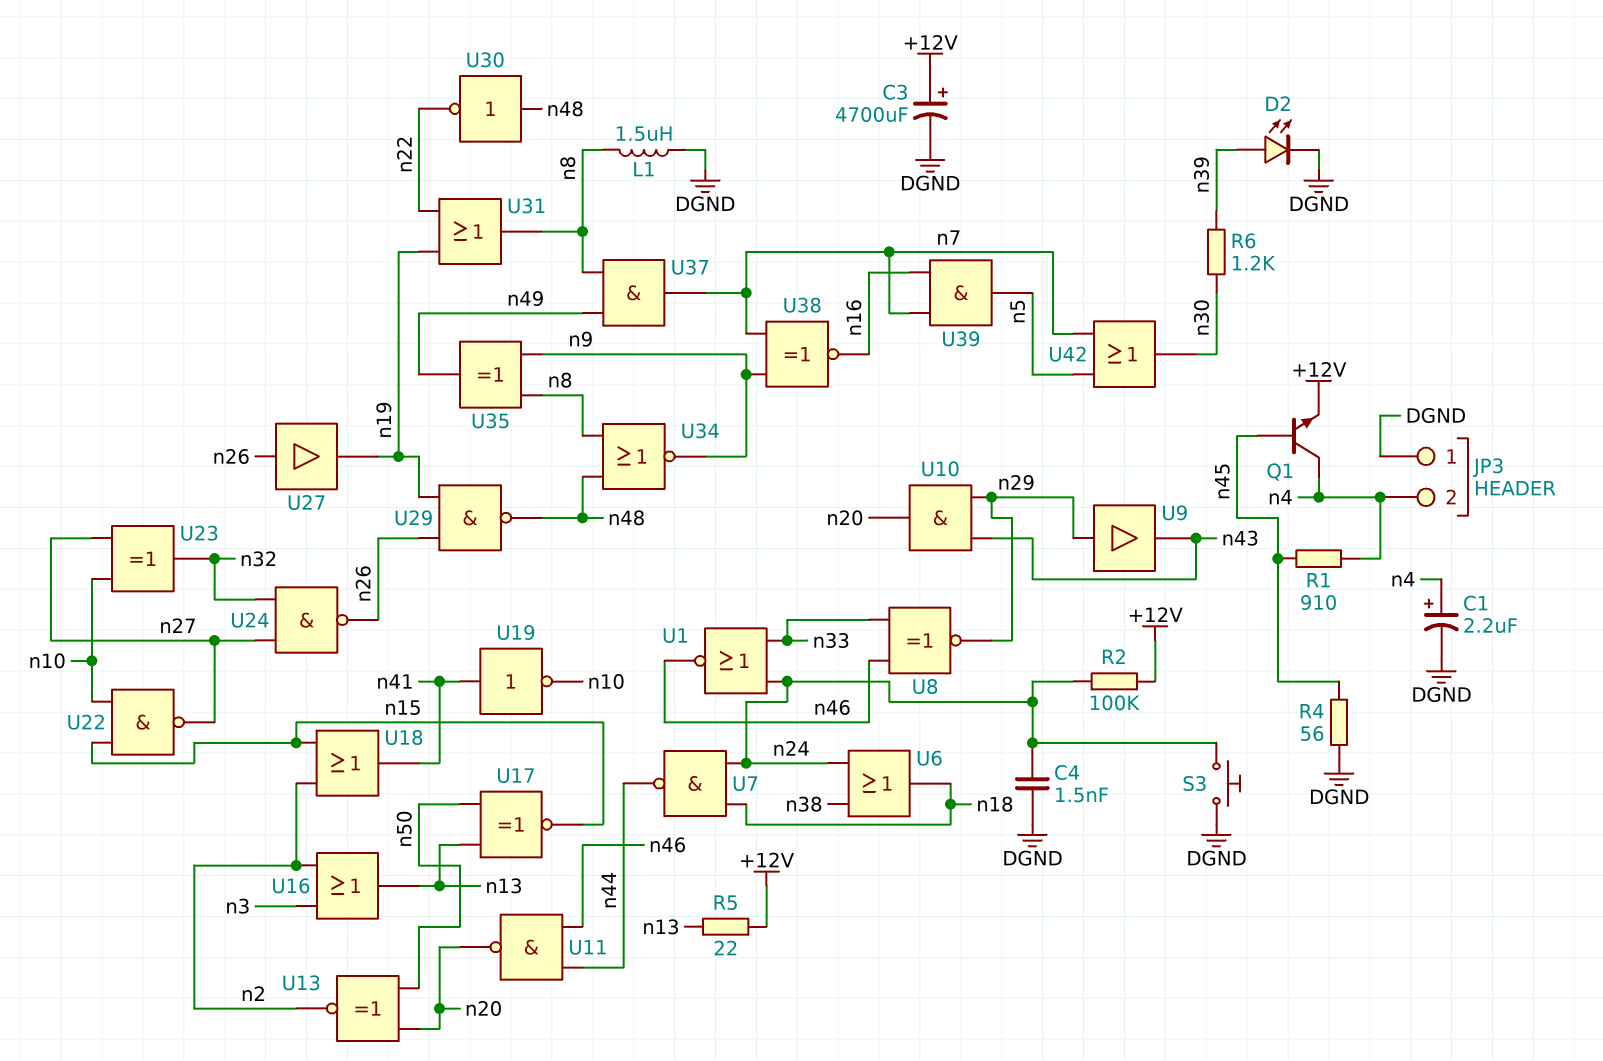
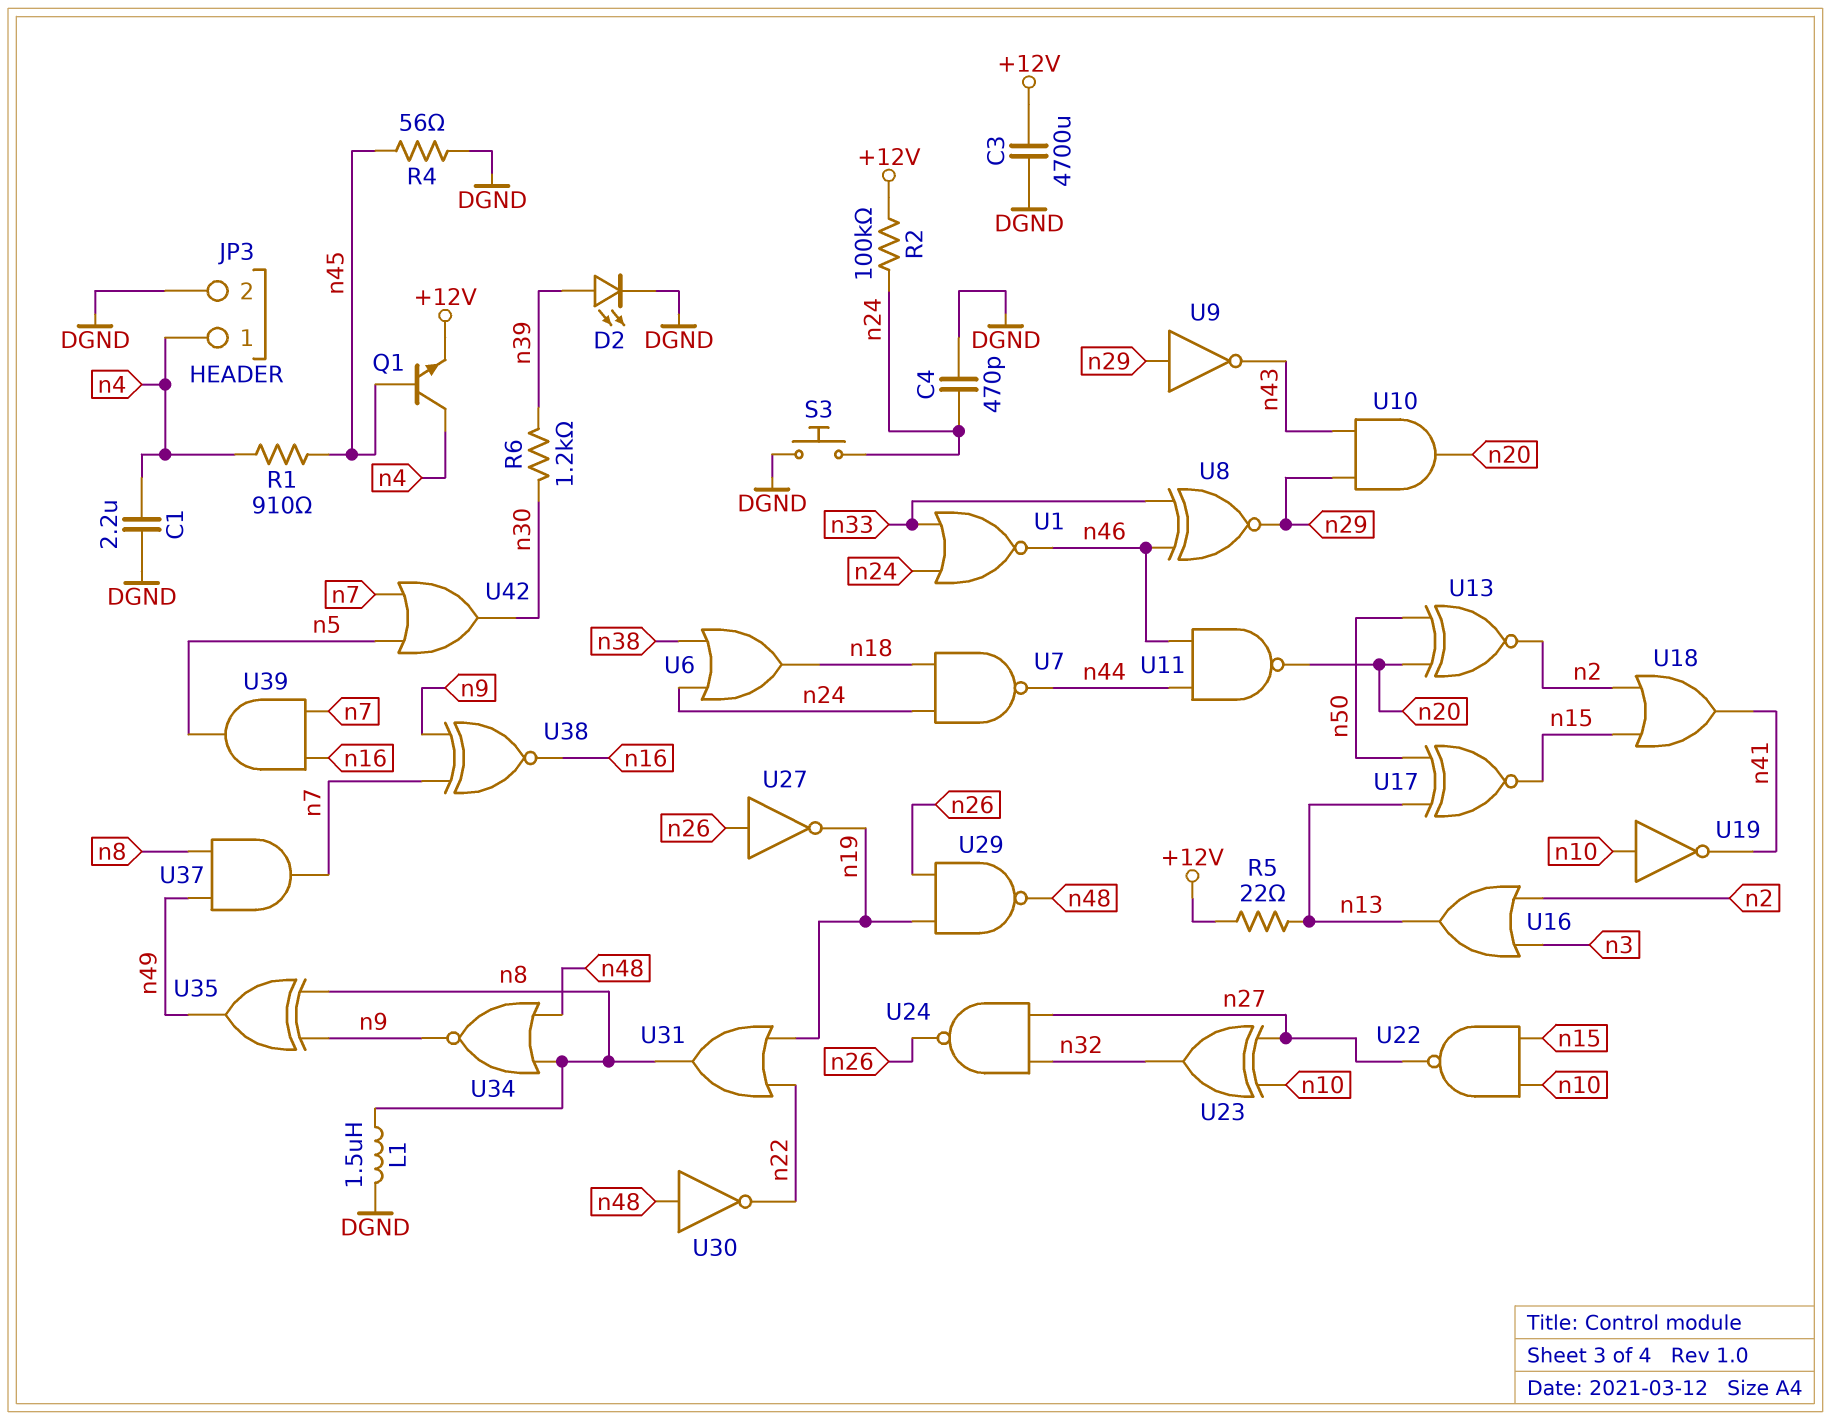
C1: 2.2uF (plus n4, minus DGND) -> 2.2uF (DGND, n4)
C3: 4700uF (plus +12V, minus DGND) -> 4700uF (+12V, DGND)
C4: 1.5nF (DGND, n24) -> 470pF (DGND, n24)
JP3 pin 1: DGND -> n4
JP3 pin 2: n4 -> DGND
U9: buffer (in n29, out n43) -> NOT (in n29, out n43)
U19: NOT (in n41, out n10) -> NOT (in n10, out n41)
U27: buffer (in n26, out n19) -> NOT (in n26, out n19)

